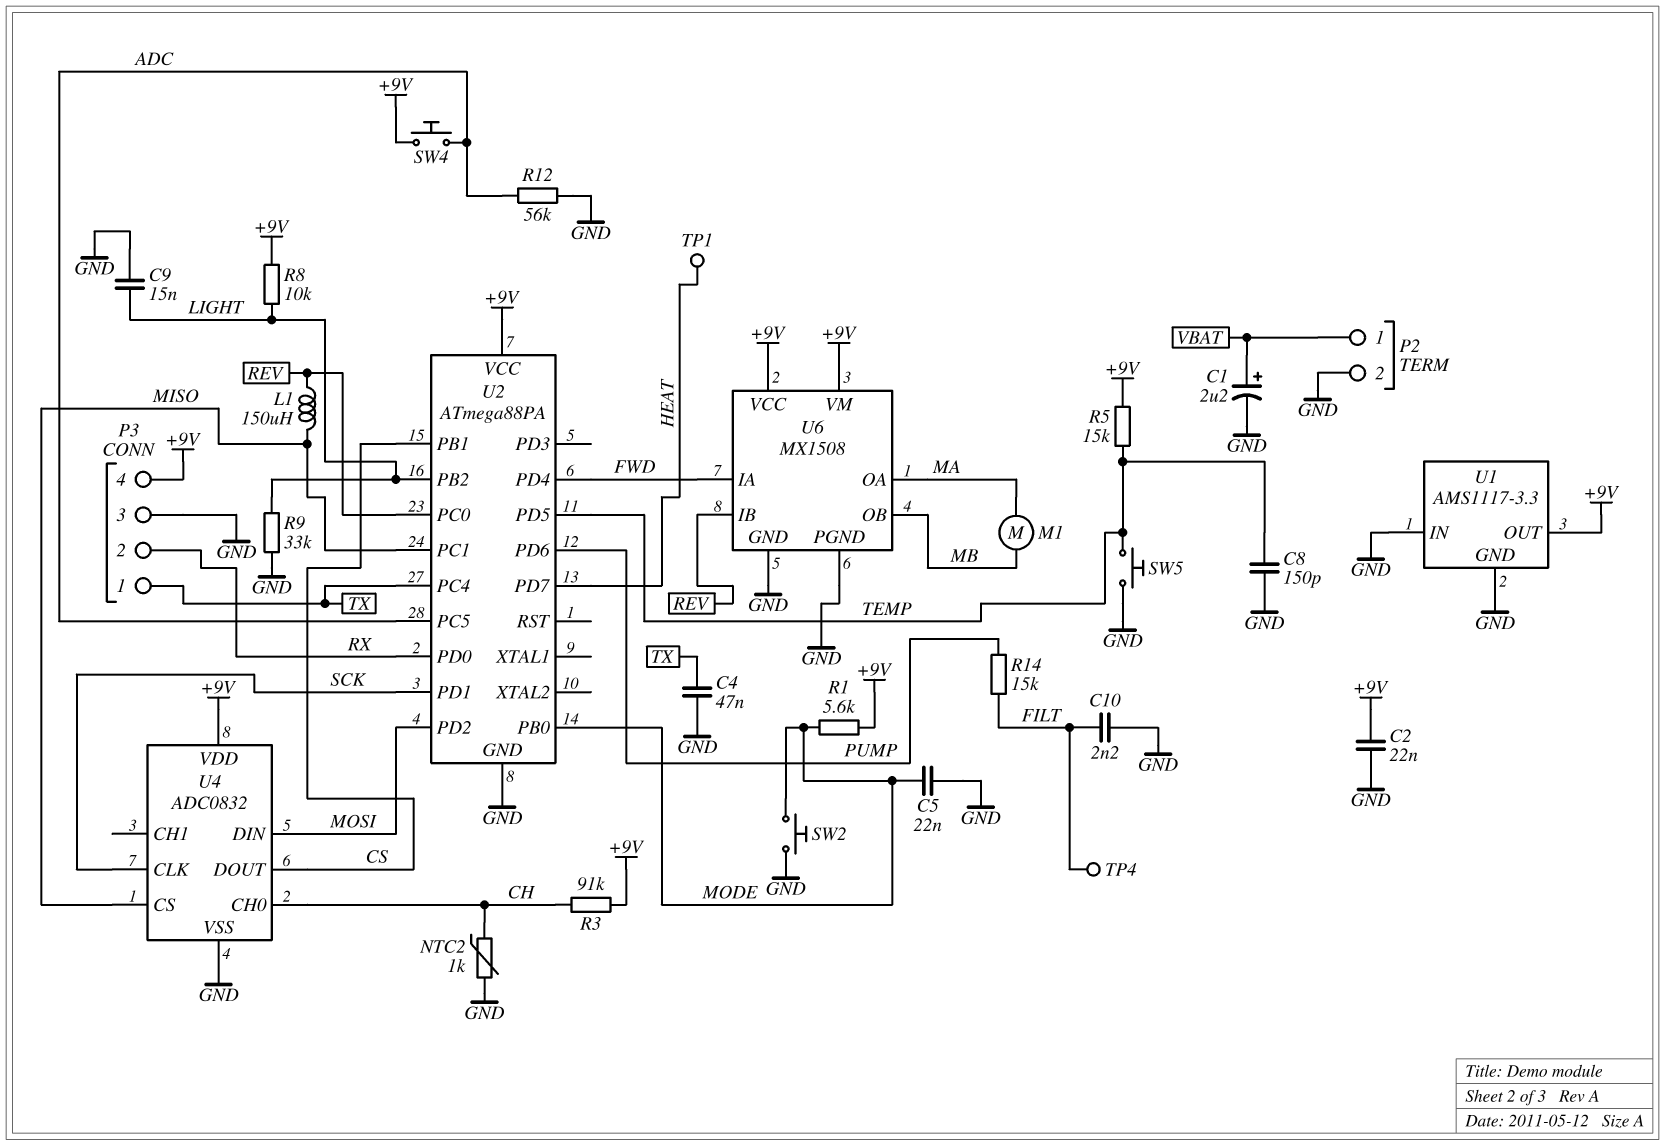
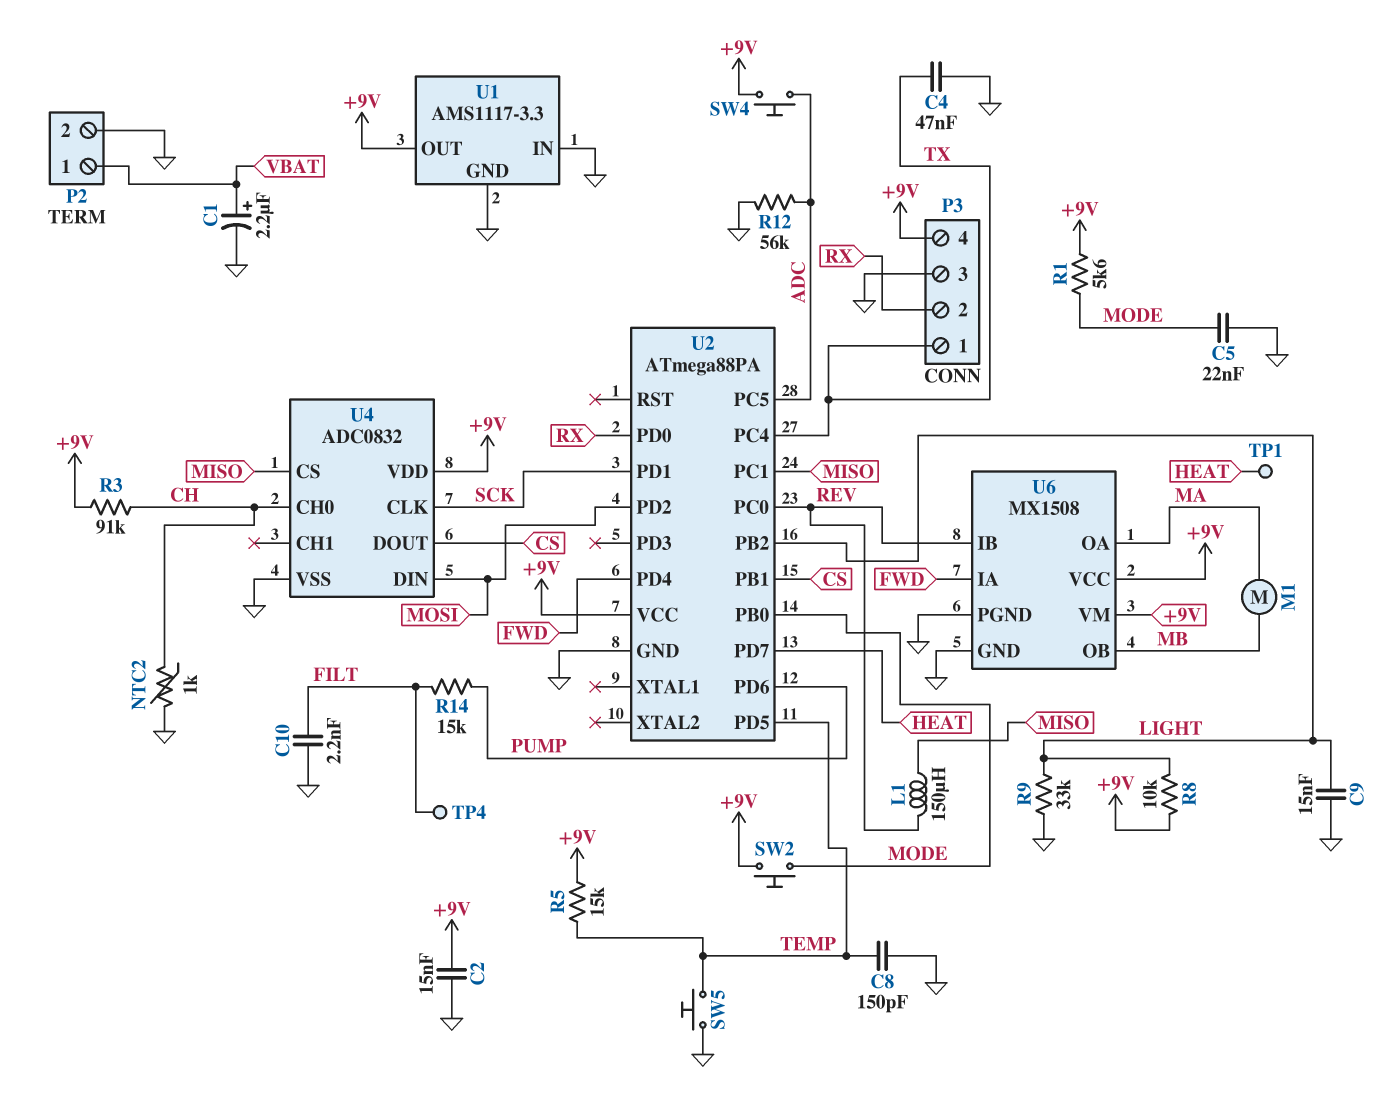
C2: 22nF (+9V, GND) -> 15nF (+9V, GND)
SW2: button (GND, MODE) -> button (+9V, MODE)

